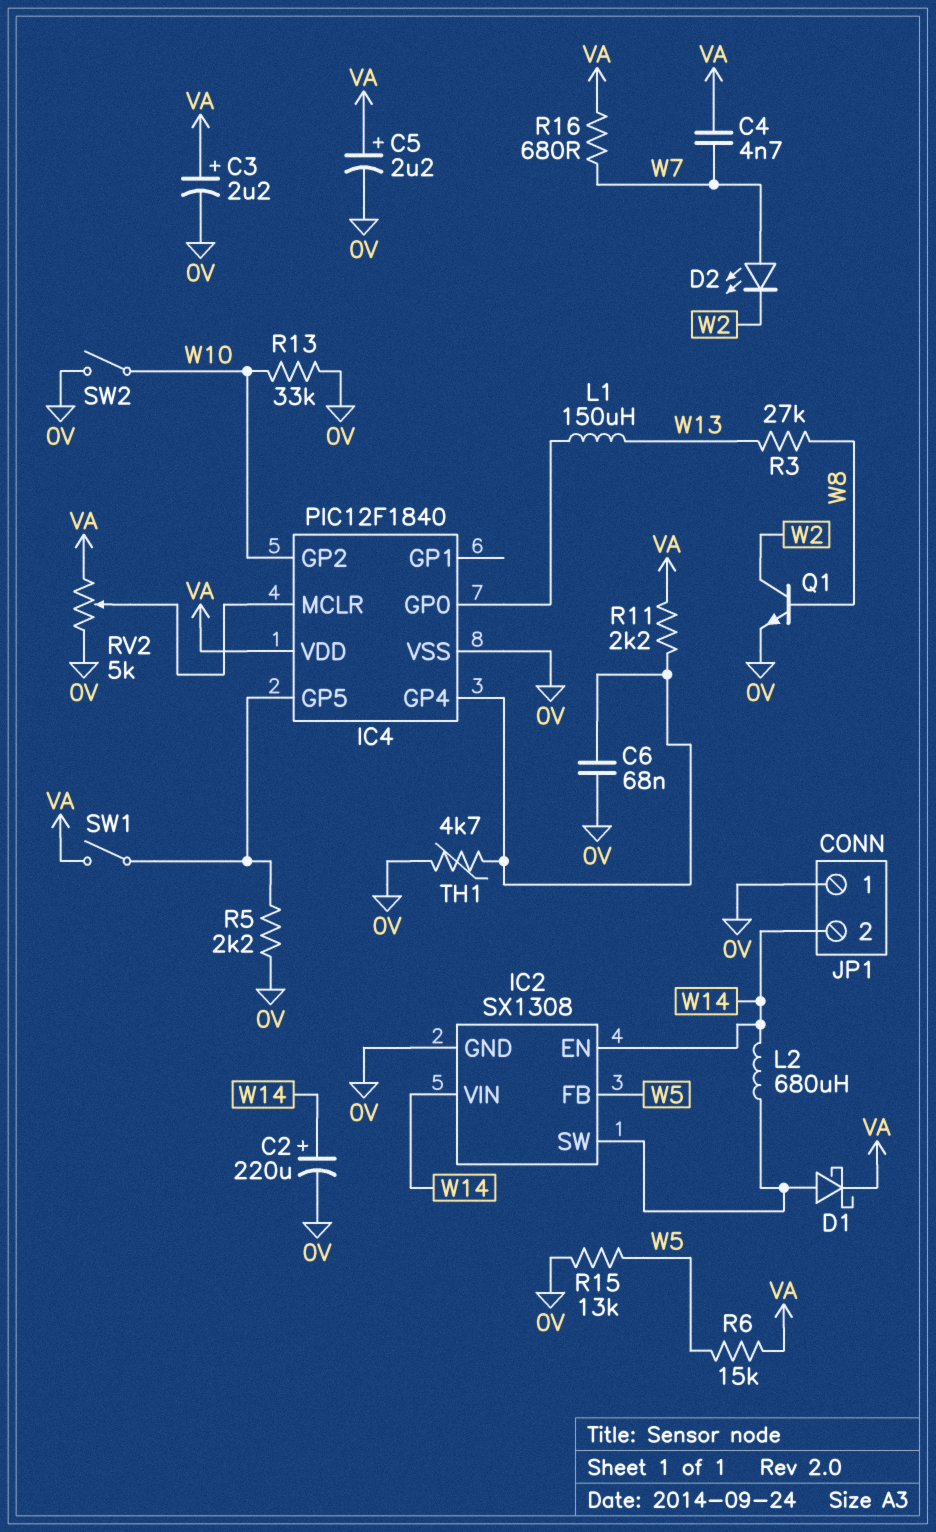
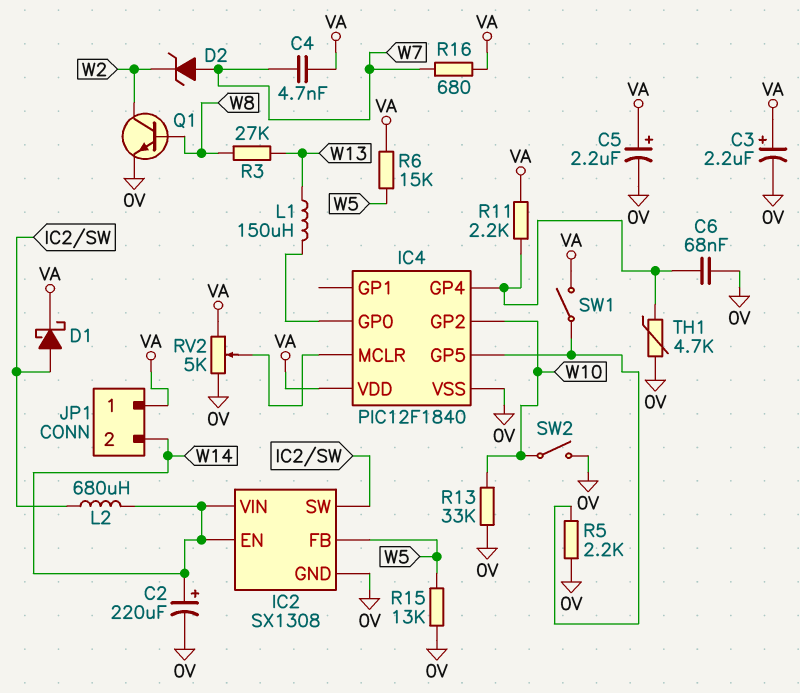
D2: LED (A W7, K W2) -> zener (A W7, K W2)
JP1 pin 1: 0V -> VA

